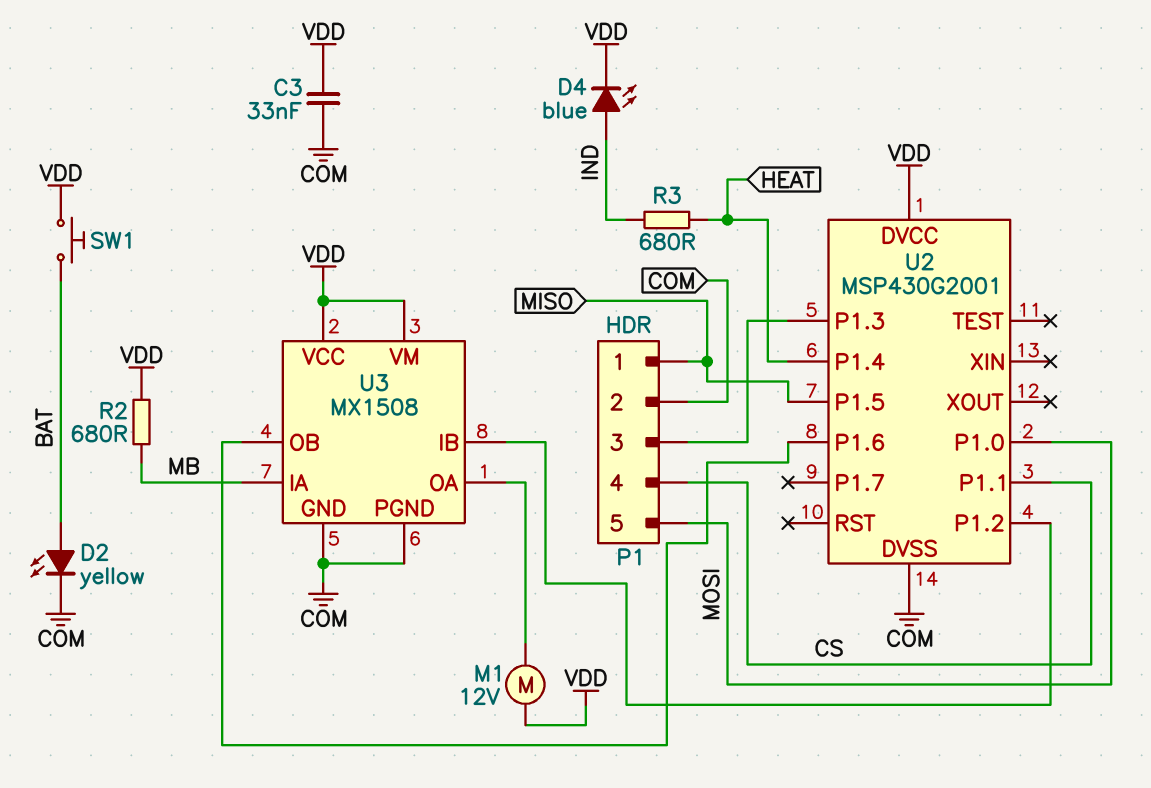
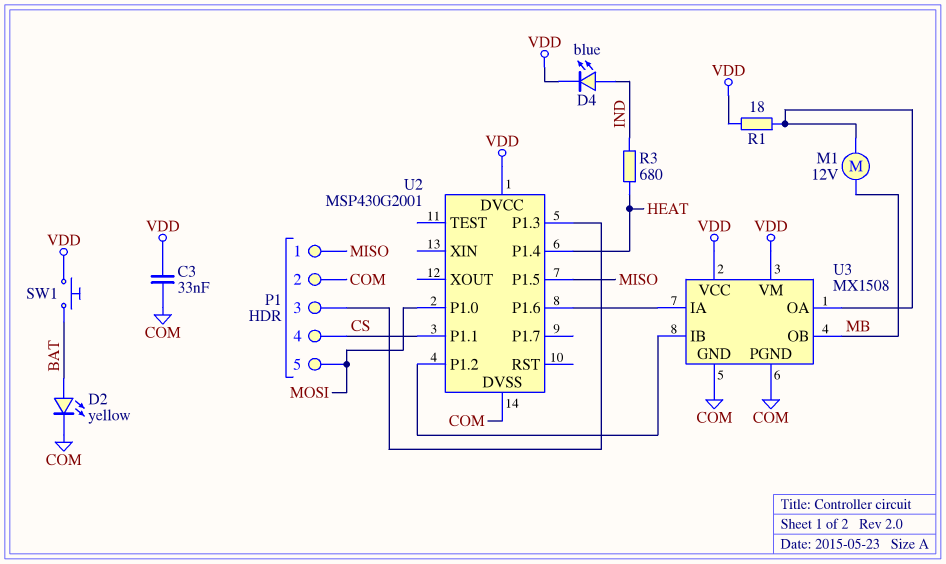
M1: motor 12V (U3/OA, VDD) -> motor 12V (MB, U3/OA)
R1: none -> 18 (U3/OA, VDD)
R2: 680 (MB, VDD) -> none
U3 pin IA: MB -> U2/P1.6
U3 pin OB: U2/P1.6 -> MB

